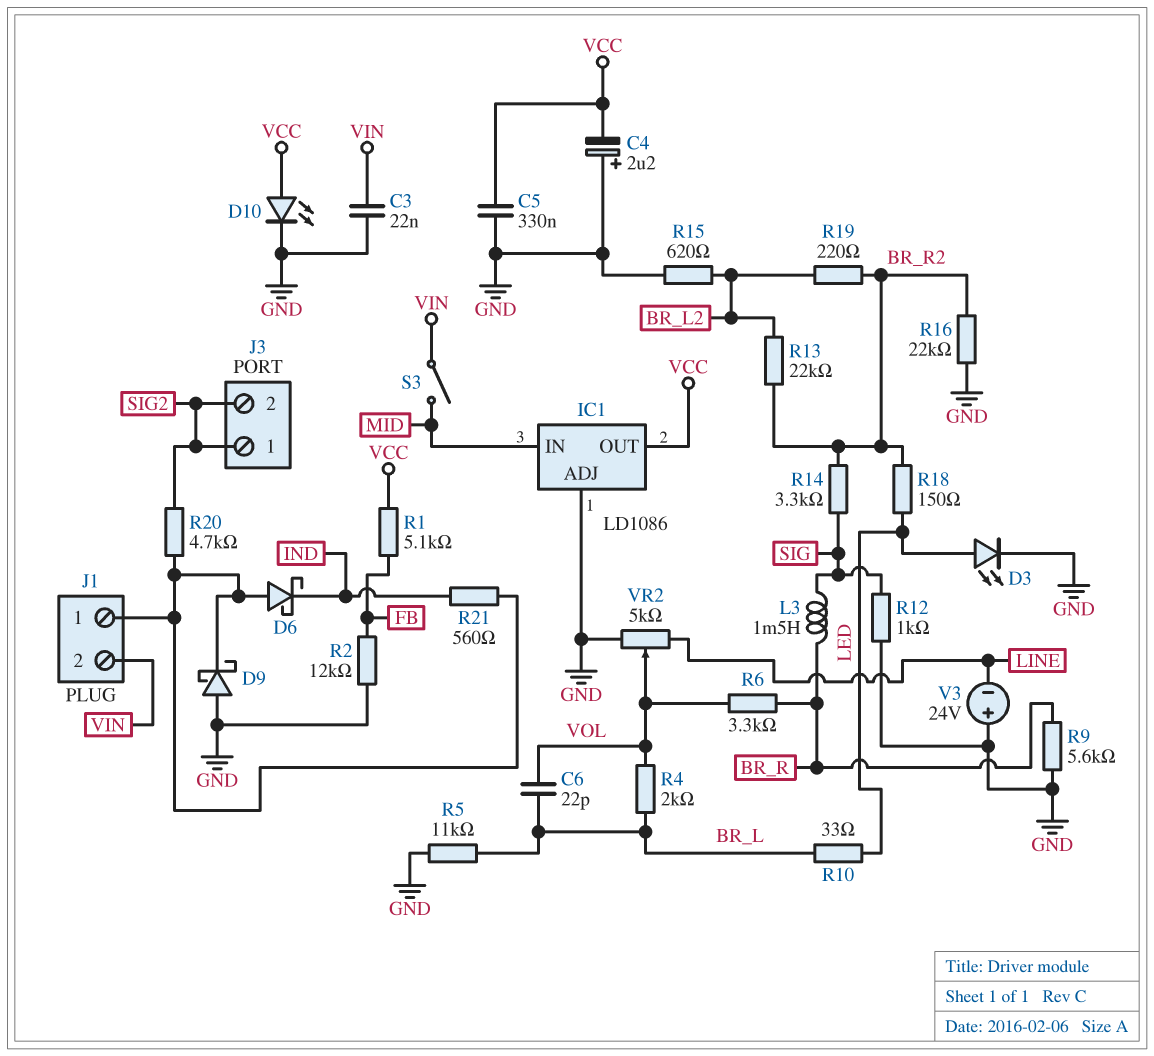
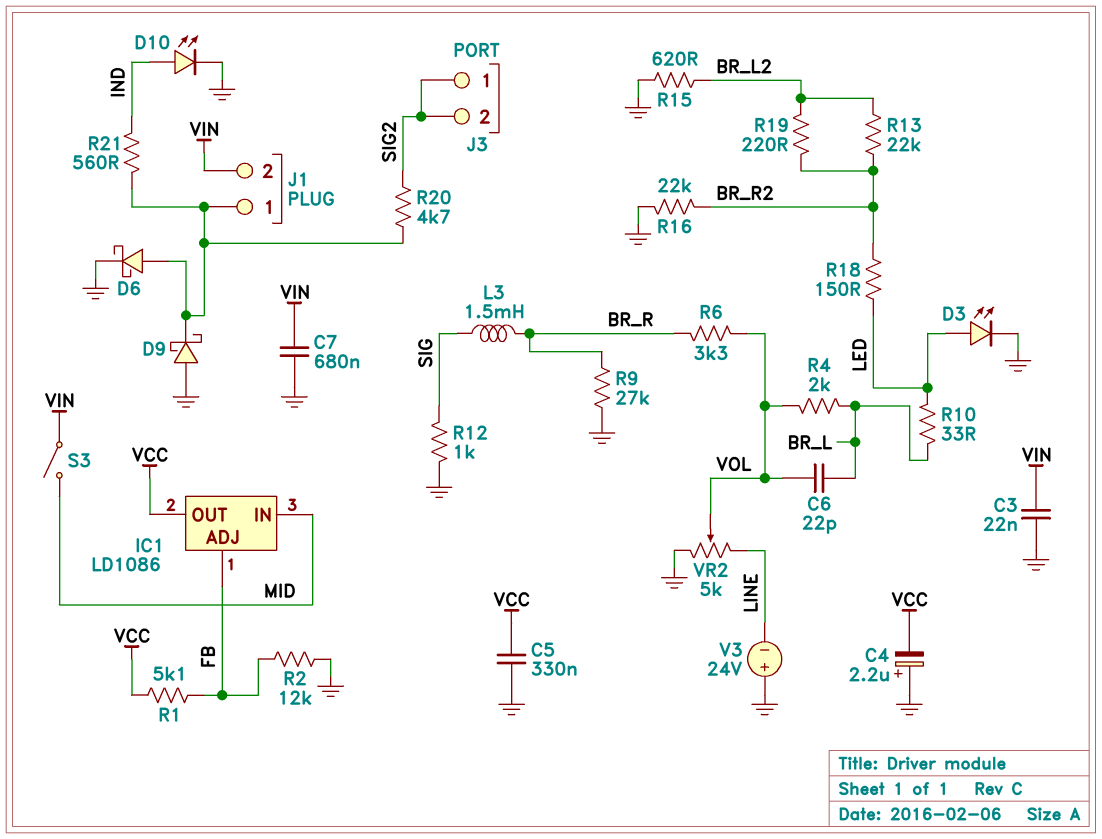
C7: none -> 680nF (GND, VIN)
D6: schottky (A J1/1, K IND) -> schottky (A J1/1, K GND)
D10: LED (A VCC, K GND) -> LED (A IND, K GND)
IC1 pin ADJ: GND -> FB
R5: 11k (BR_L, GND) -> none
R9: 5.6k (BR_R, GND) -> 27k (BR_R, GND)
R14: 3.3k (BR_R2, SIG) -> none

